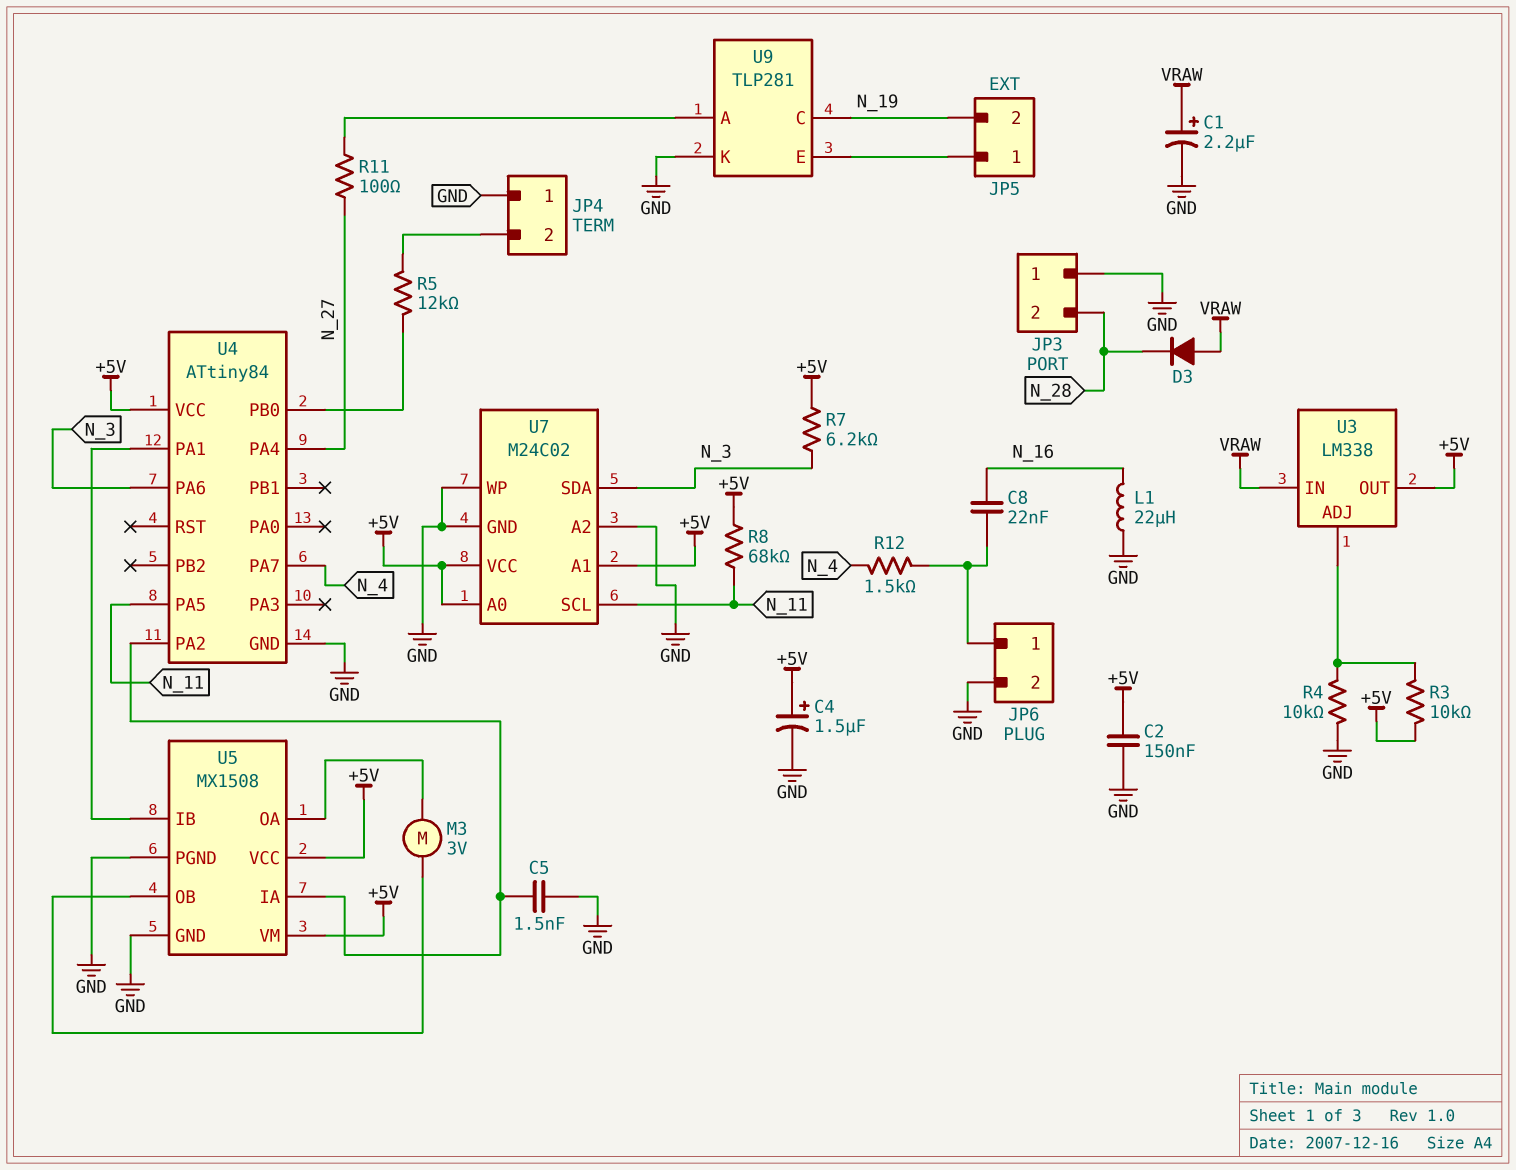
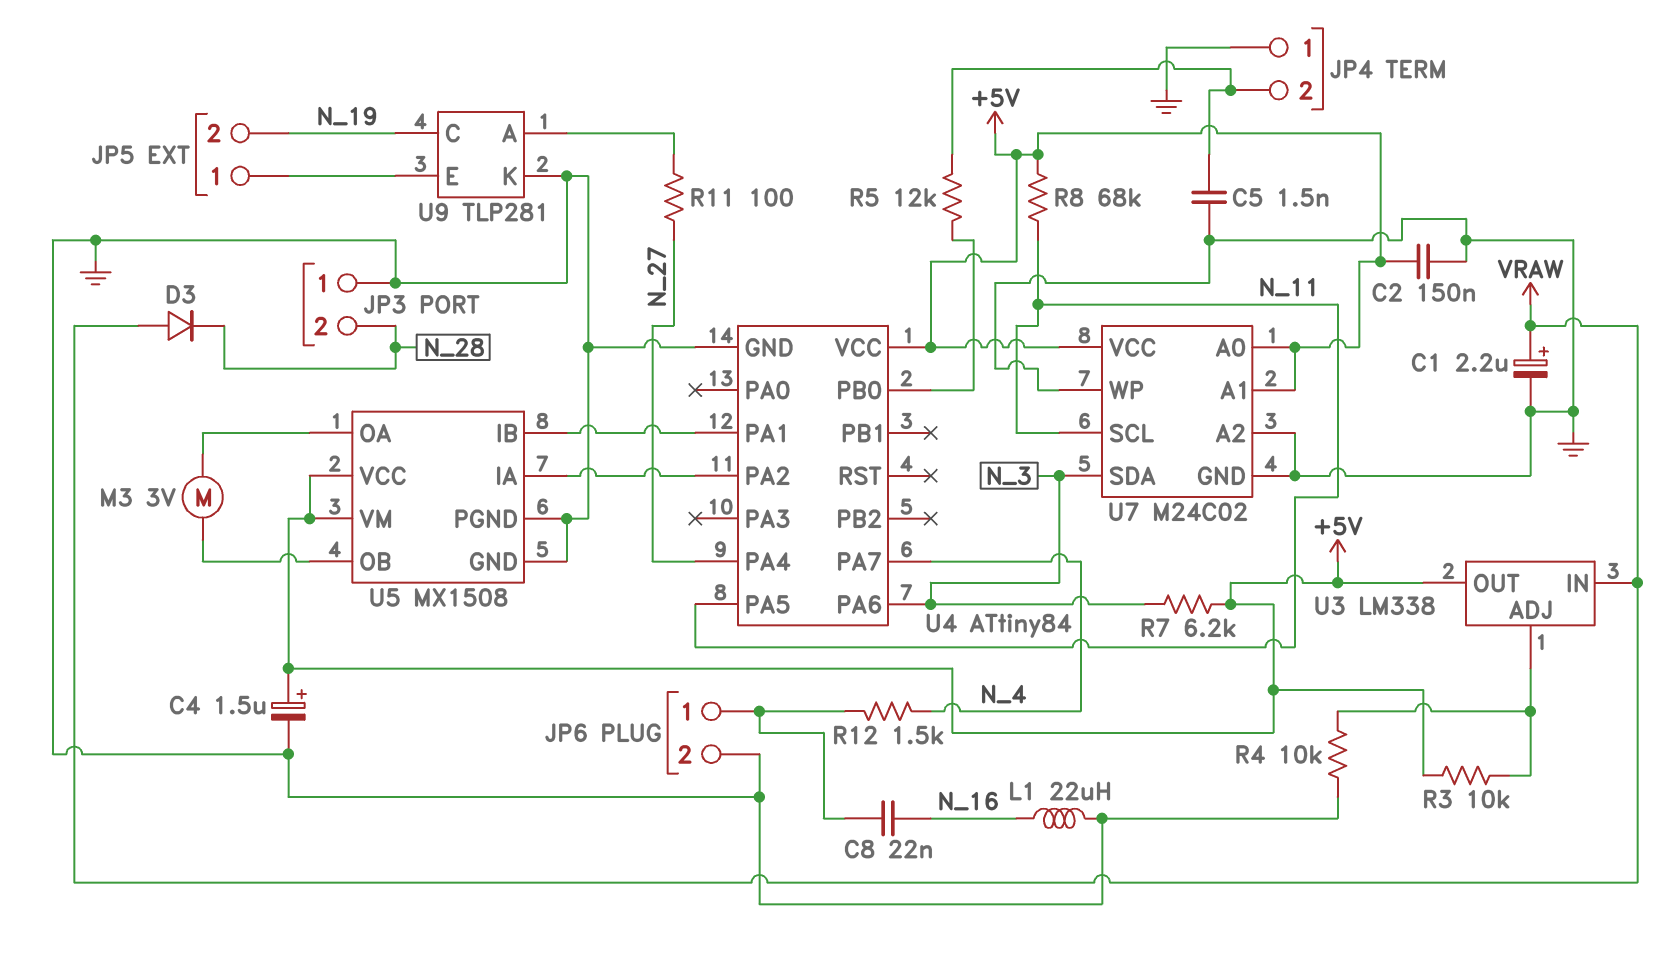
C5: 1.5nF (GND, U4/PA2) -> 1.5nF (GND, JP4/2)

